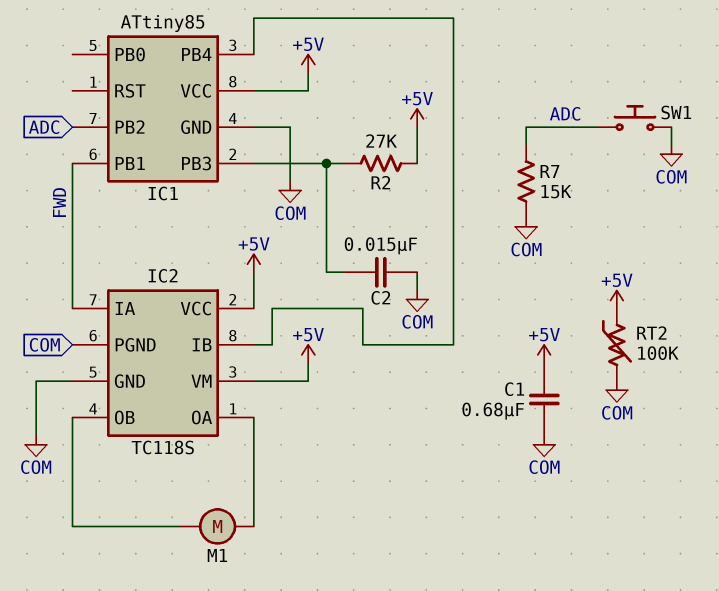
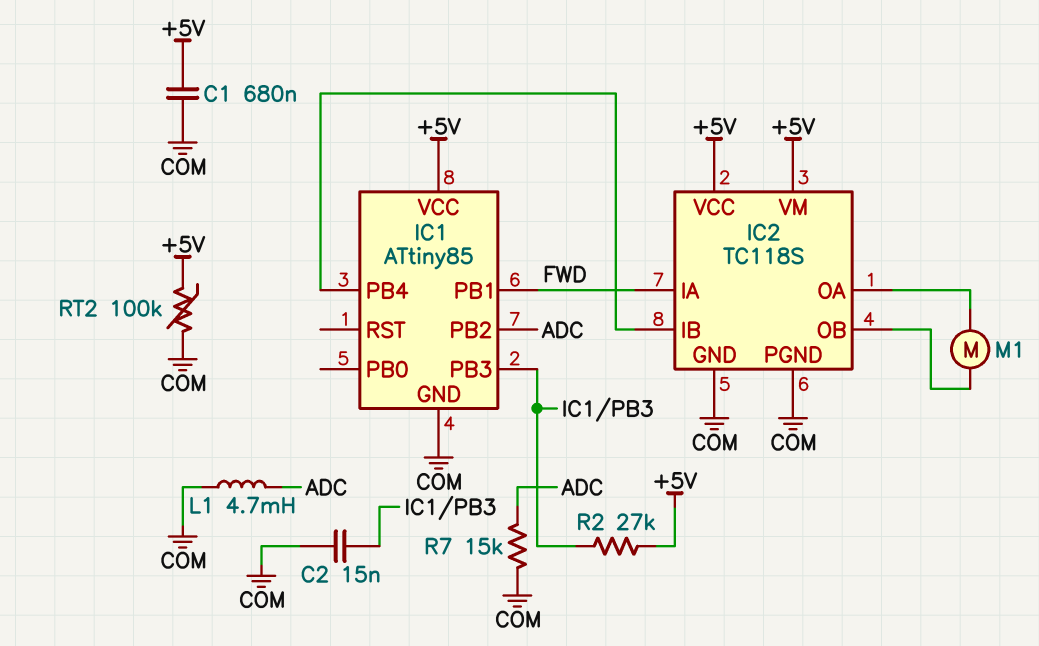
L1: none -> 4.7mH (ADC, COM)
SW1: button (ADC, COM) -> none

